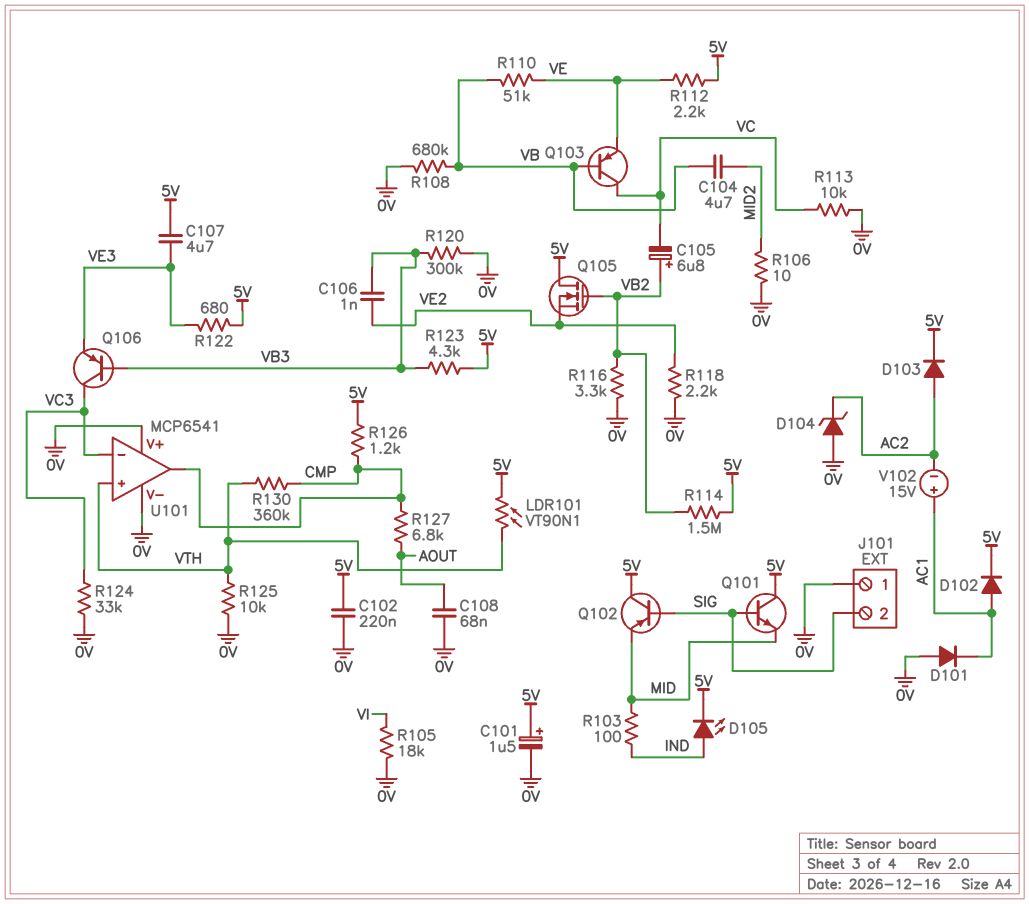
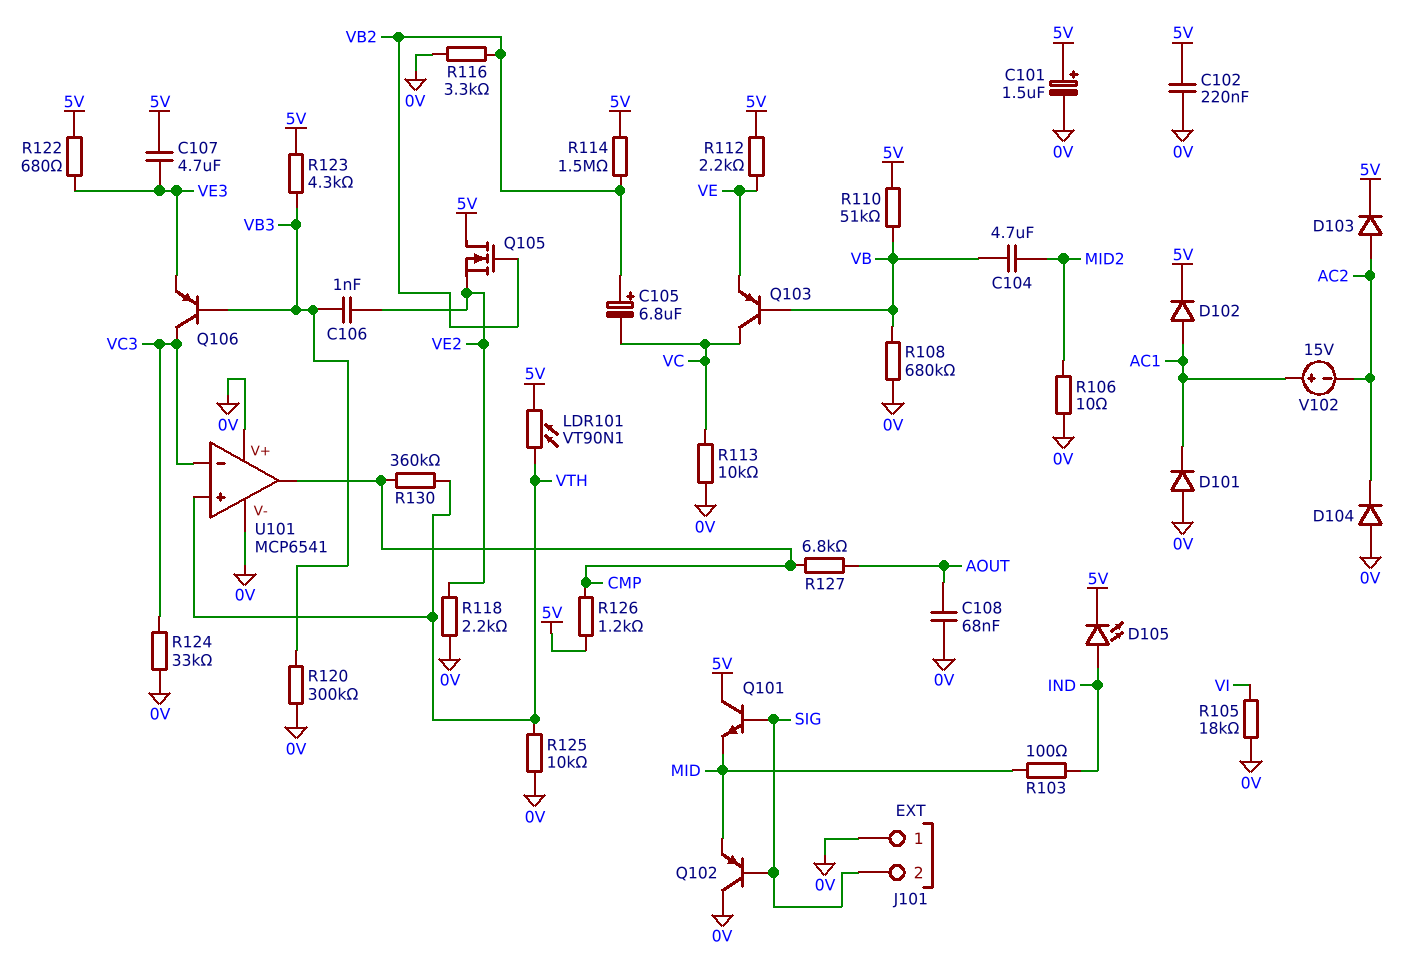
D104: zener (A 0V, K AC2) -> diode (A 0V, K AC2)
Q102: PNP (B SIG, C 5V, E MID) -> PNP (B SIG, C 0V, E MID)
R110: 51k (VB, VE) -> 51k (5V, VB)

